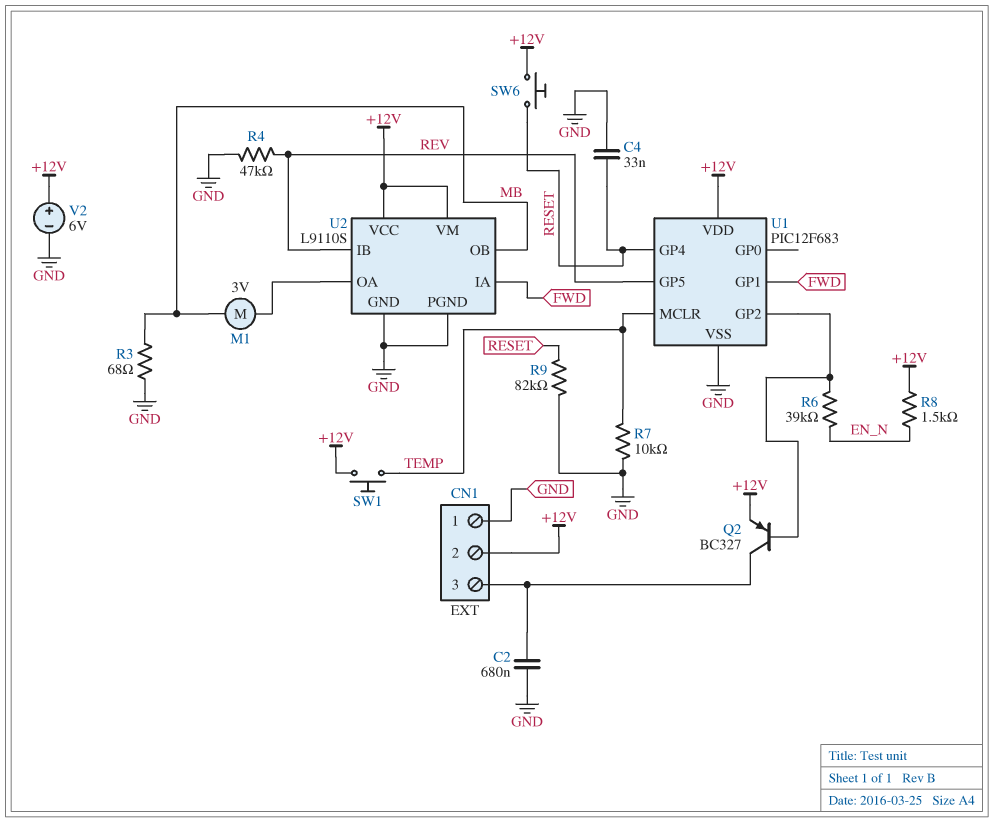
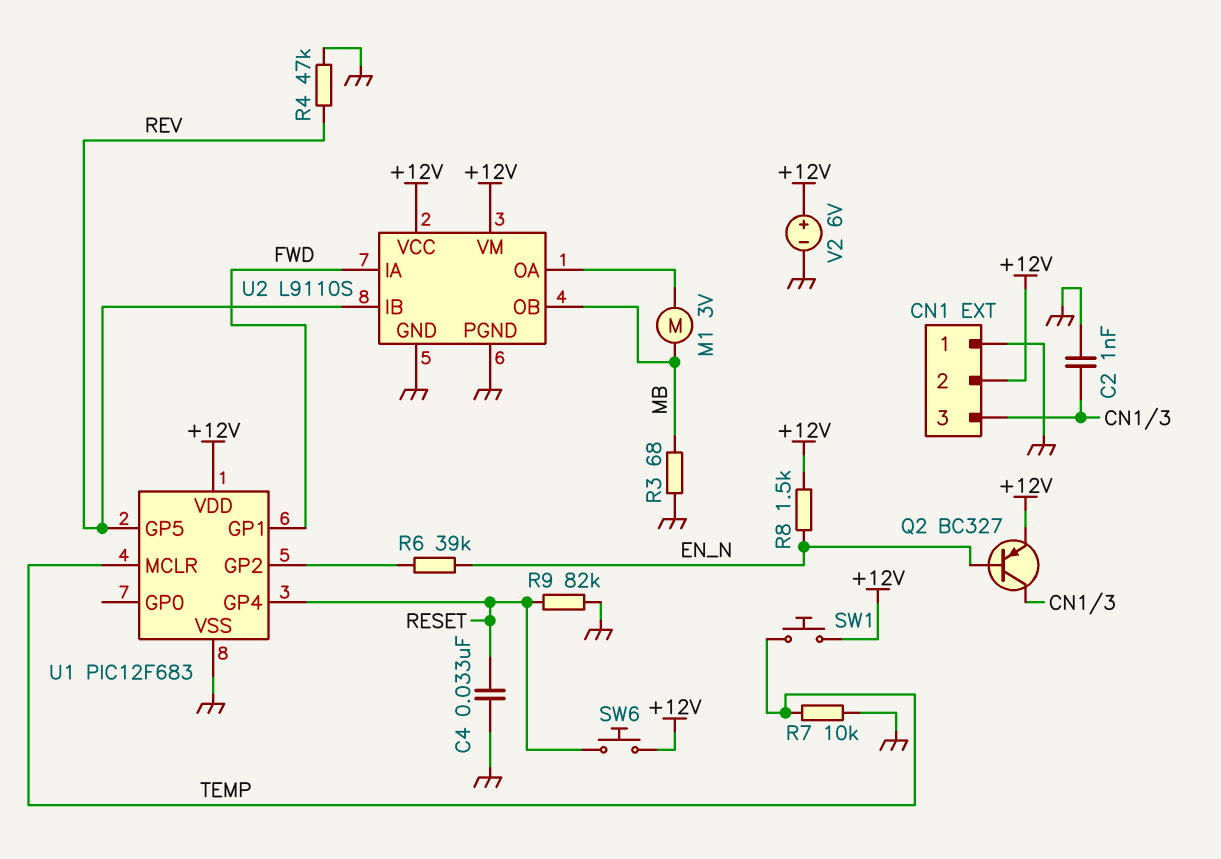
C2: 680nF (CN1/3, GND) -> 1nF (CN1/3, GND)
Q2: PNP BC327 (B U1/GP2, C CN1/3, E +12V) -> PNP BC327 (B EN_N, C CN1/3, E +12V)

